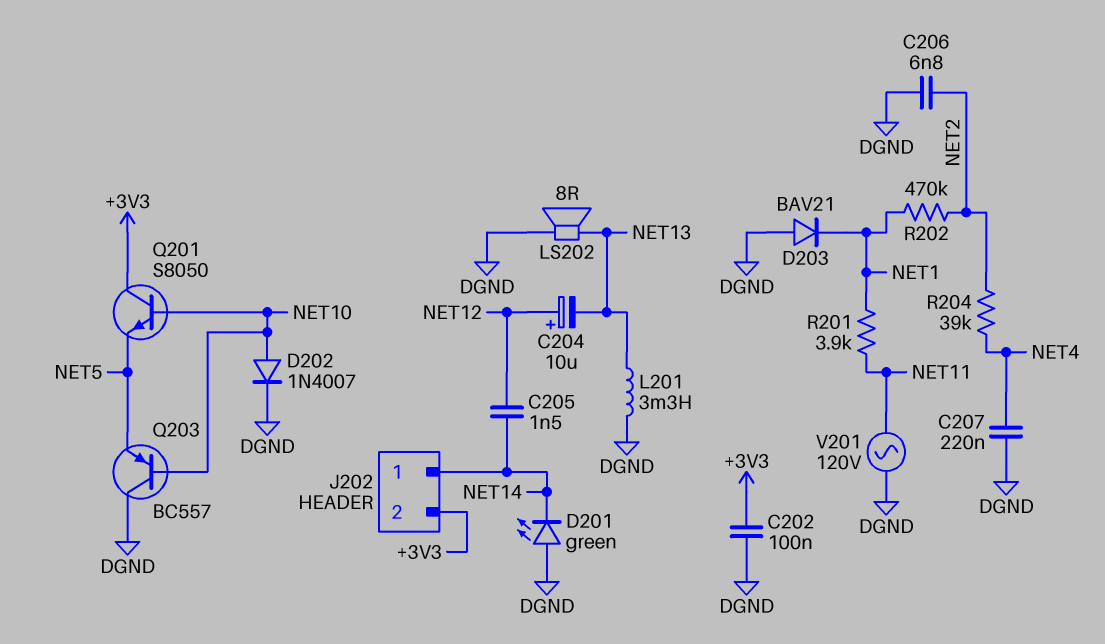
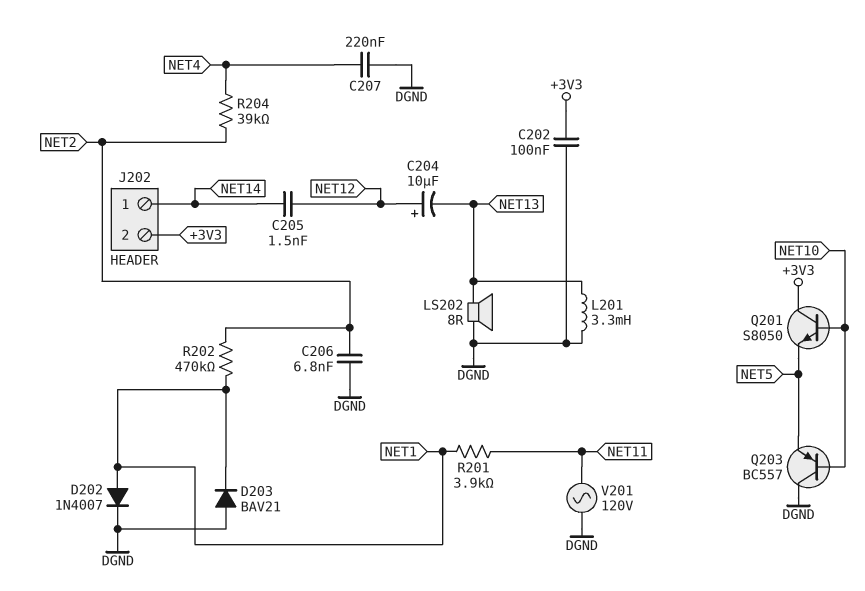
D201: LED green (A DGND, K NET14) -> none
D202: diode 1N4007 (A NET10, K DGND) -> diode 1N4007 (A NET1, K DGND)

